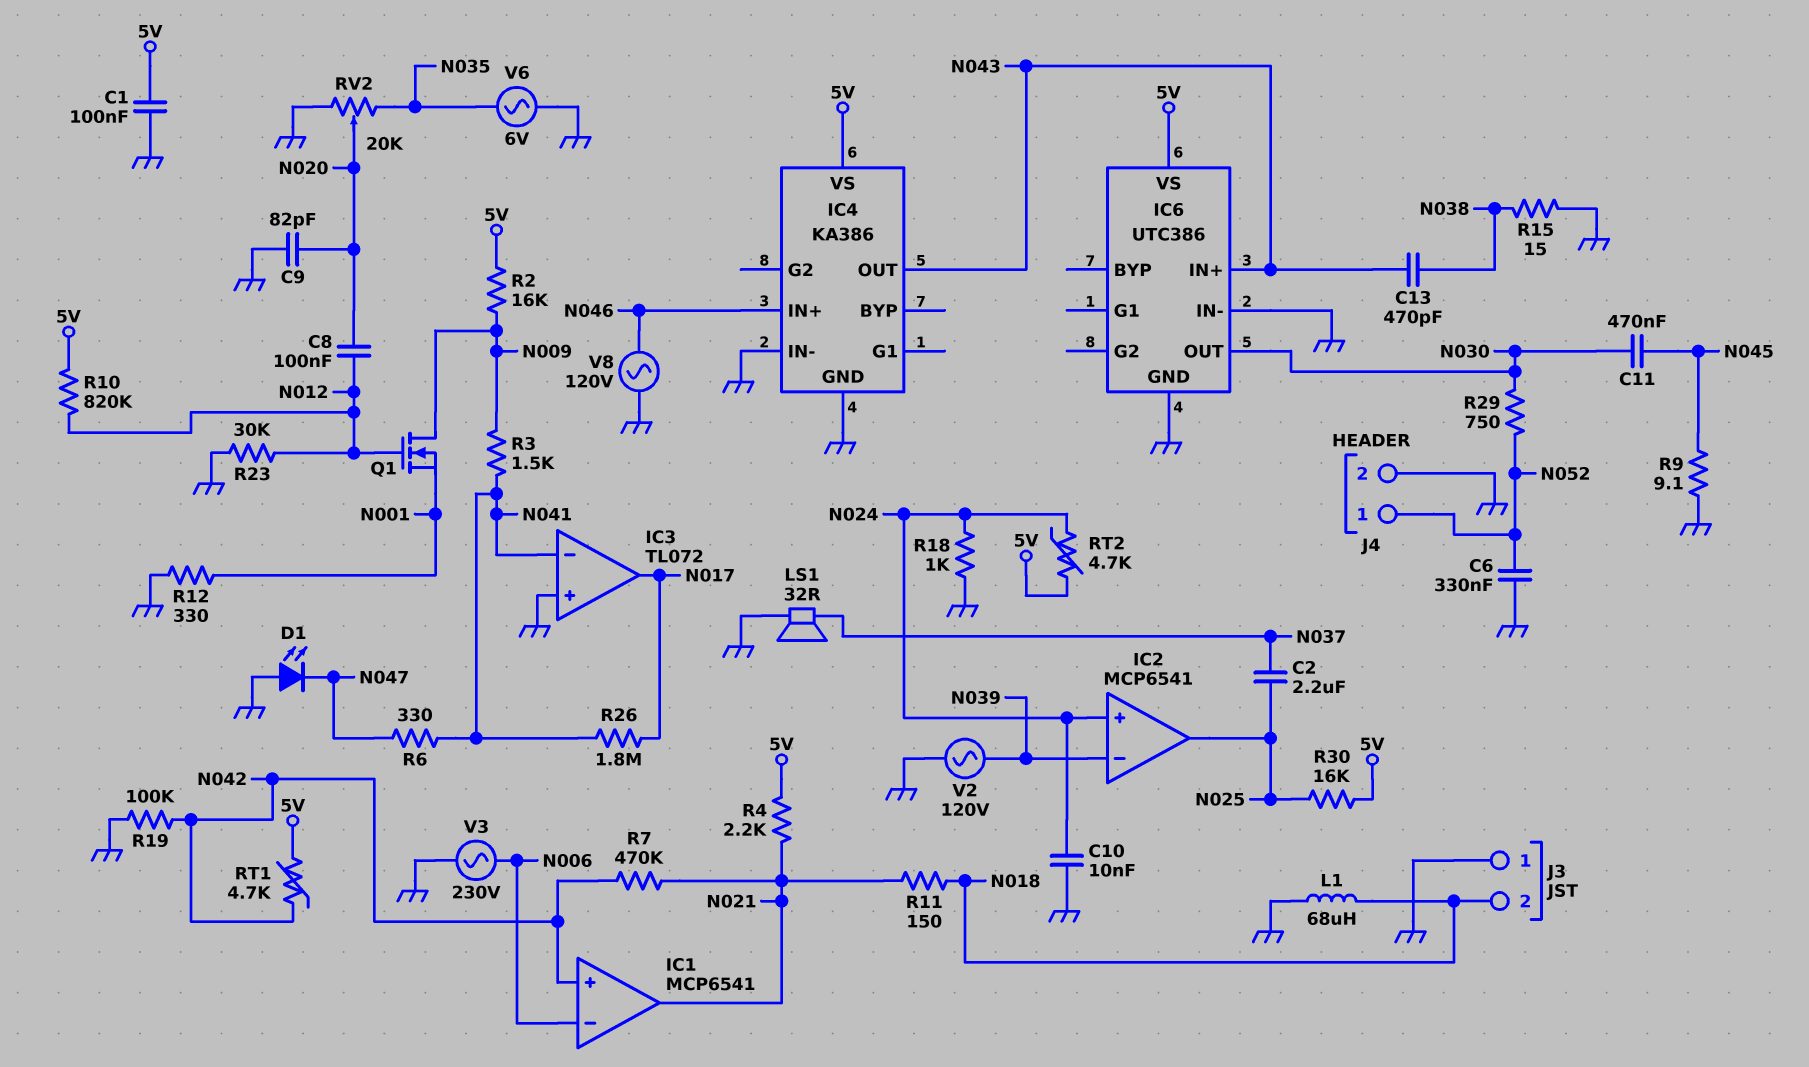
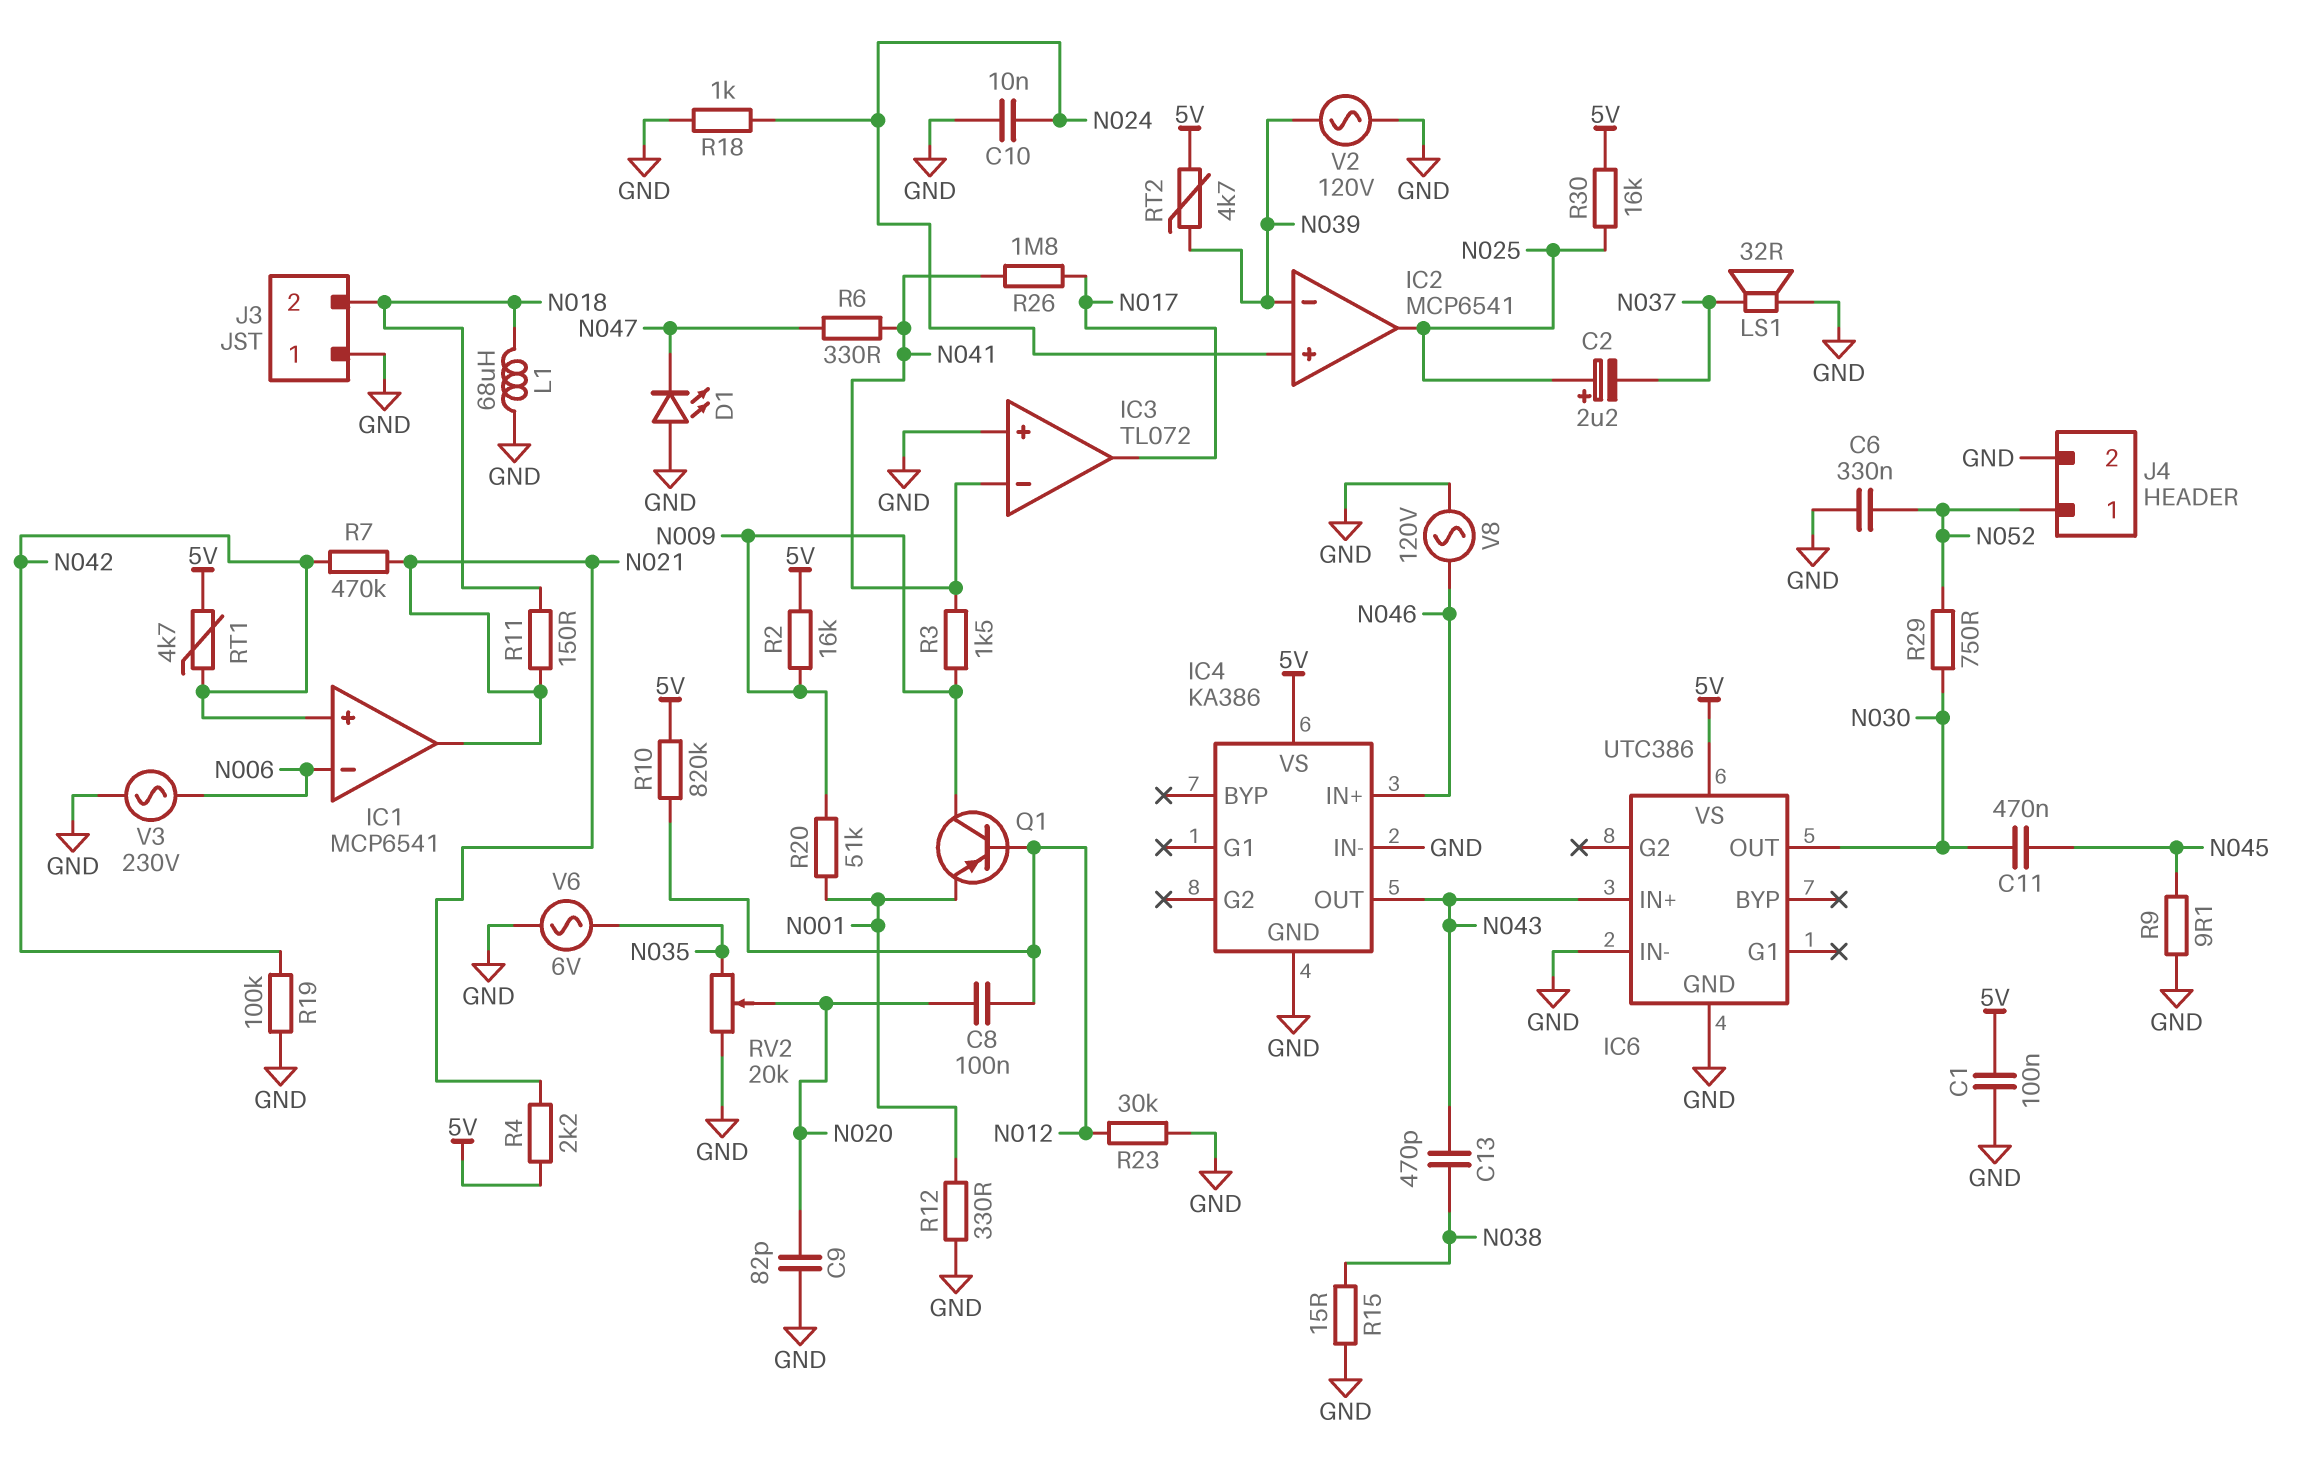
C2: 2.2uF (N025, N037) -> 2.2uF (plus N025, minus N037)
Q1: NMOS (G N012, D N009, S N001) -> PNP (B N012, C N009, E N001)
R20: none -> 51k (N001, N009)
RT2: 4.7k (5V, N024) -> 4.7k (5V, N039)

